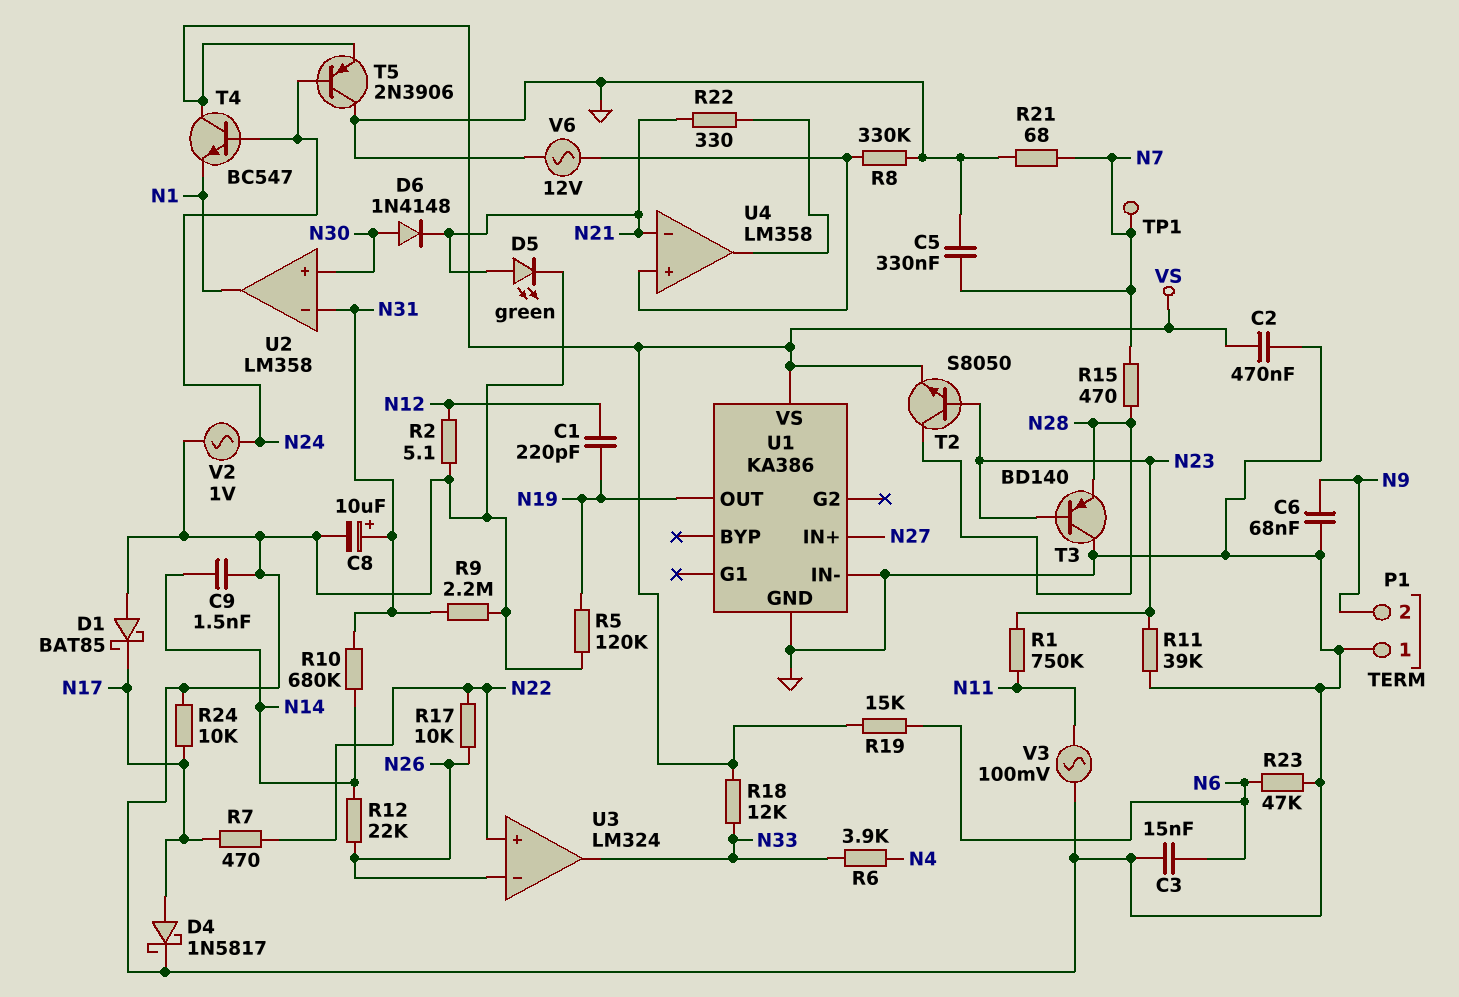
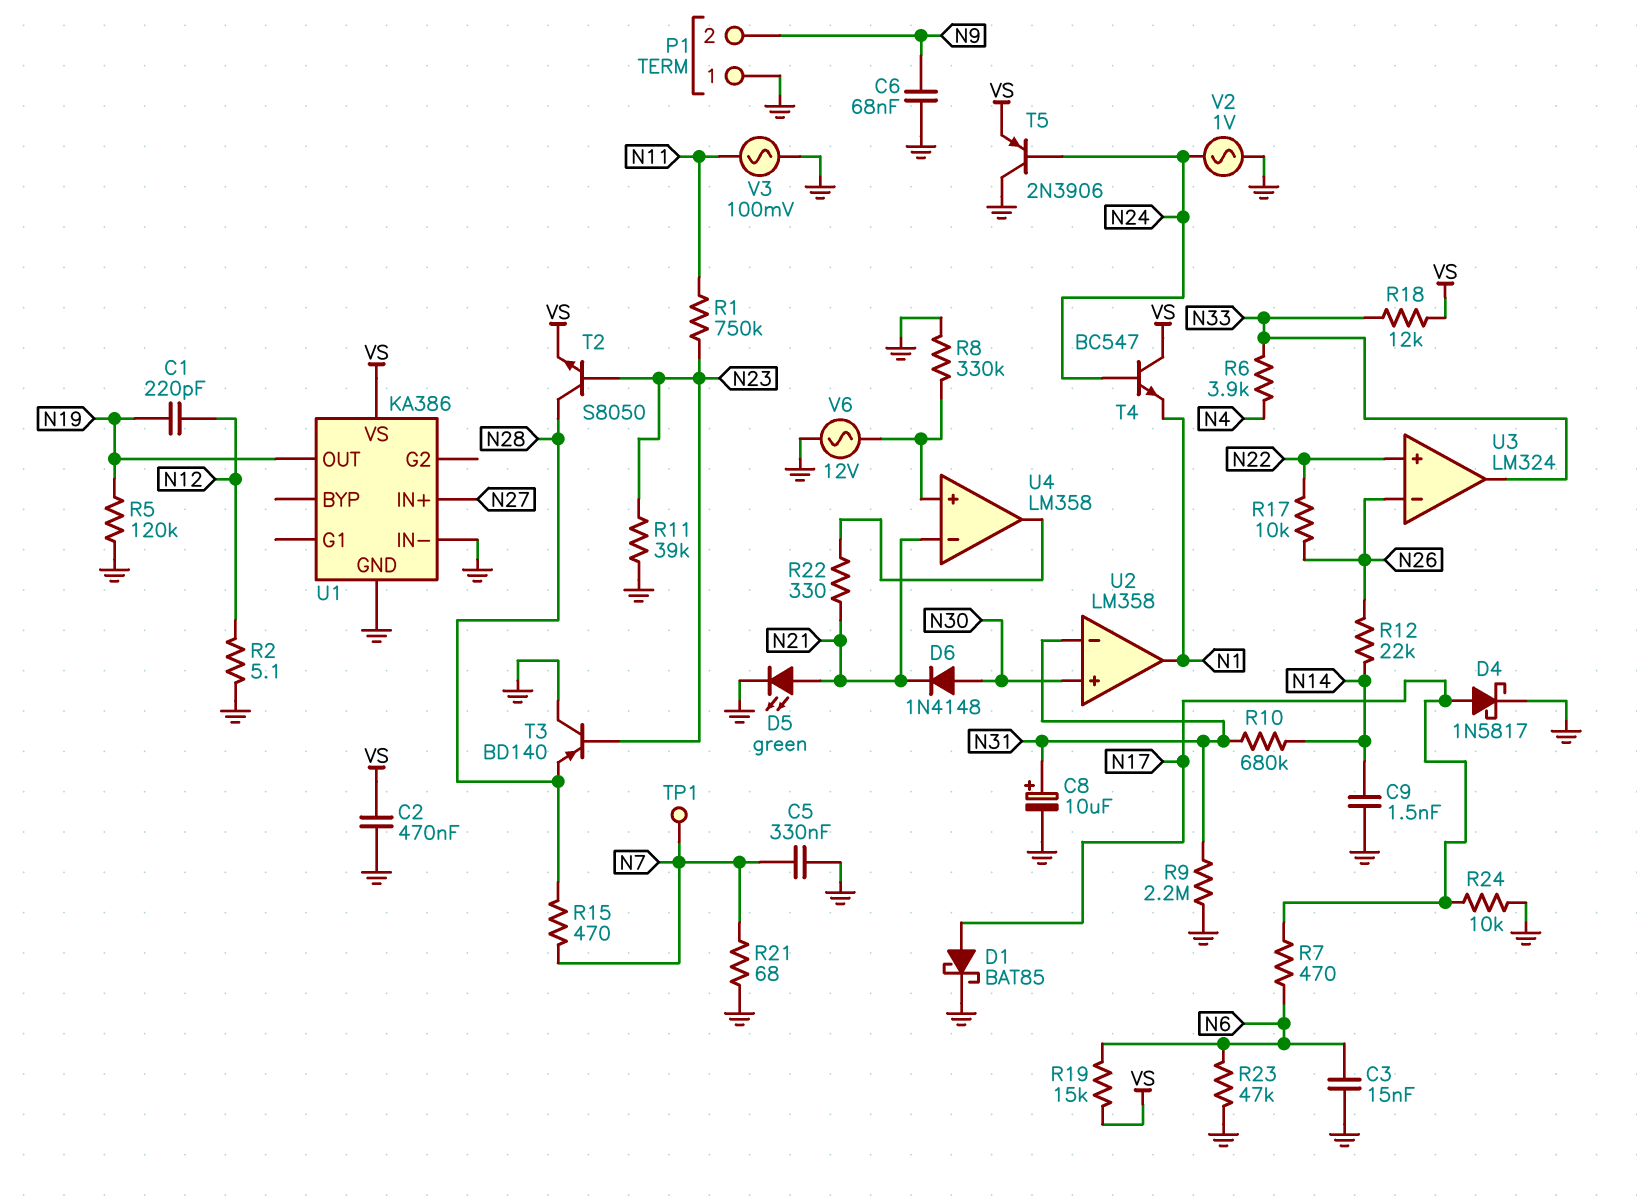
D1: schottky BAT85 (A GND, K N17) -> schottky BAT85 (A N17, K GND)
R7: 470 (N17, N22) -> 470 (N6, N17)

